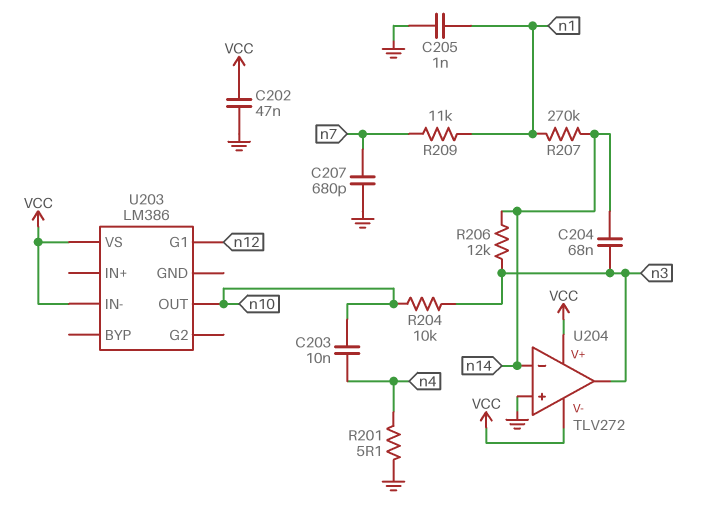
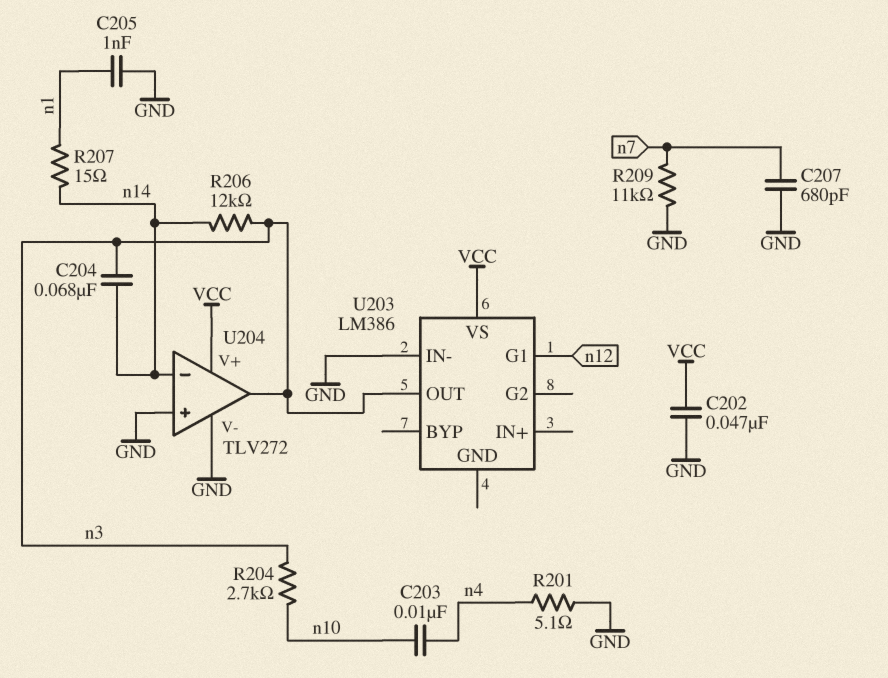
R204: 10k (n3, n10) -> 2.7k (n3, n10)
R207: 270k (n1, n14) -> 15 (n1, n14)
R209: 11k (n1, n7) -> 11k (GND, n7)
U203 pin IN-: VCC -> GND
U203 pin OUT: n10 -> n3
U204 pin V-: VCC -> GND

